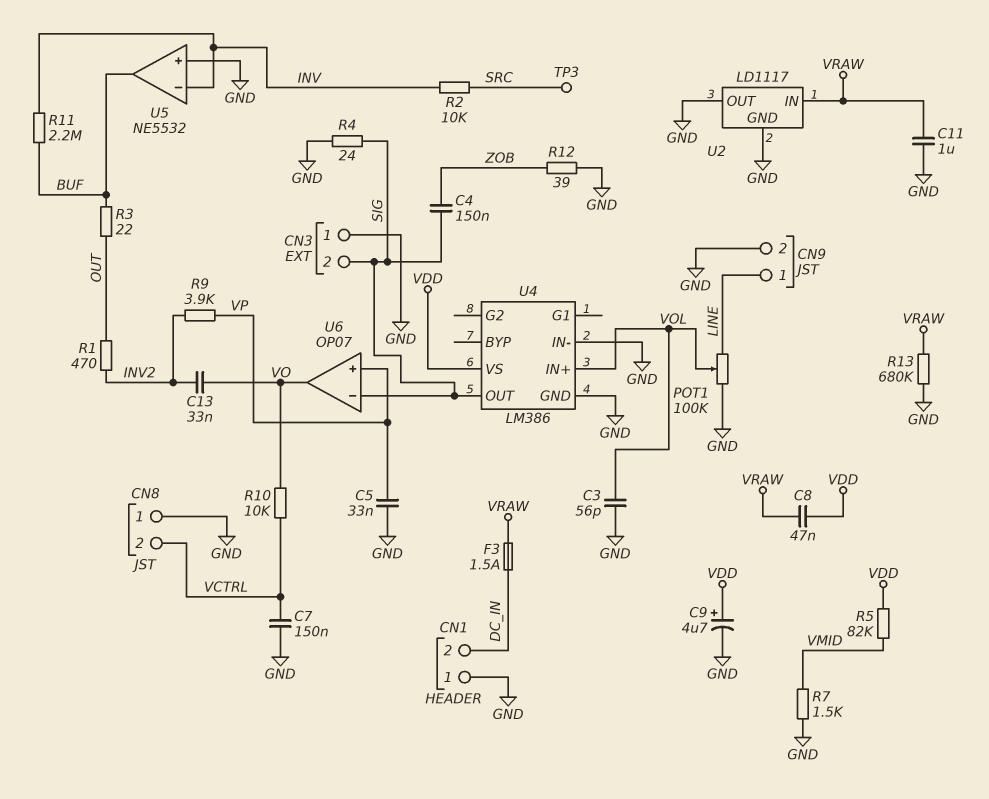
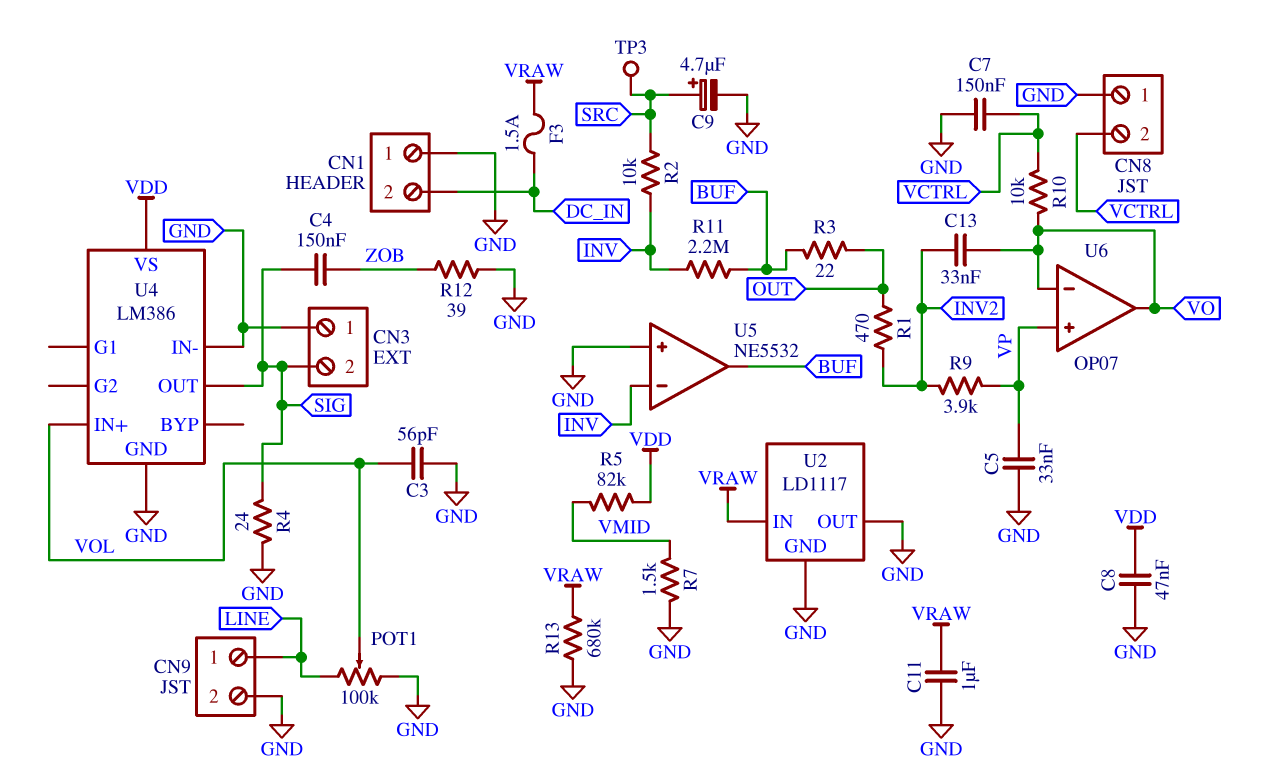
C8: 47nF (VDD, VRAW) -> 47nF (GND, VDD)
C9: 4.7uF (plus VDD, minus GND) -> 4.7uF (plus SRC, minus GND)
U6 pin in-: SIG -> VO

